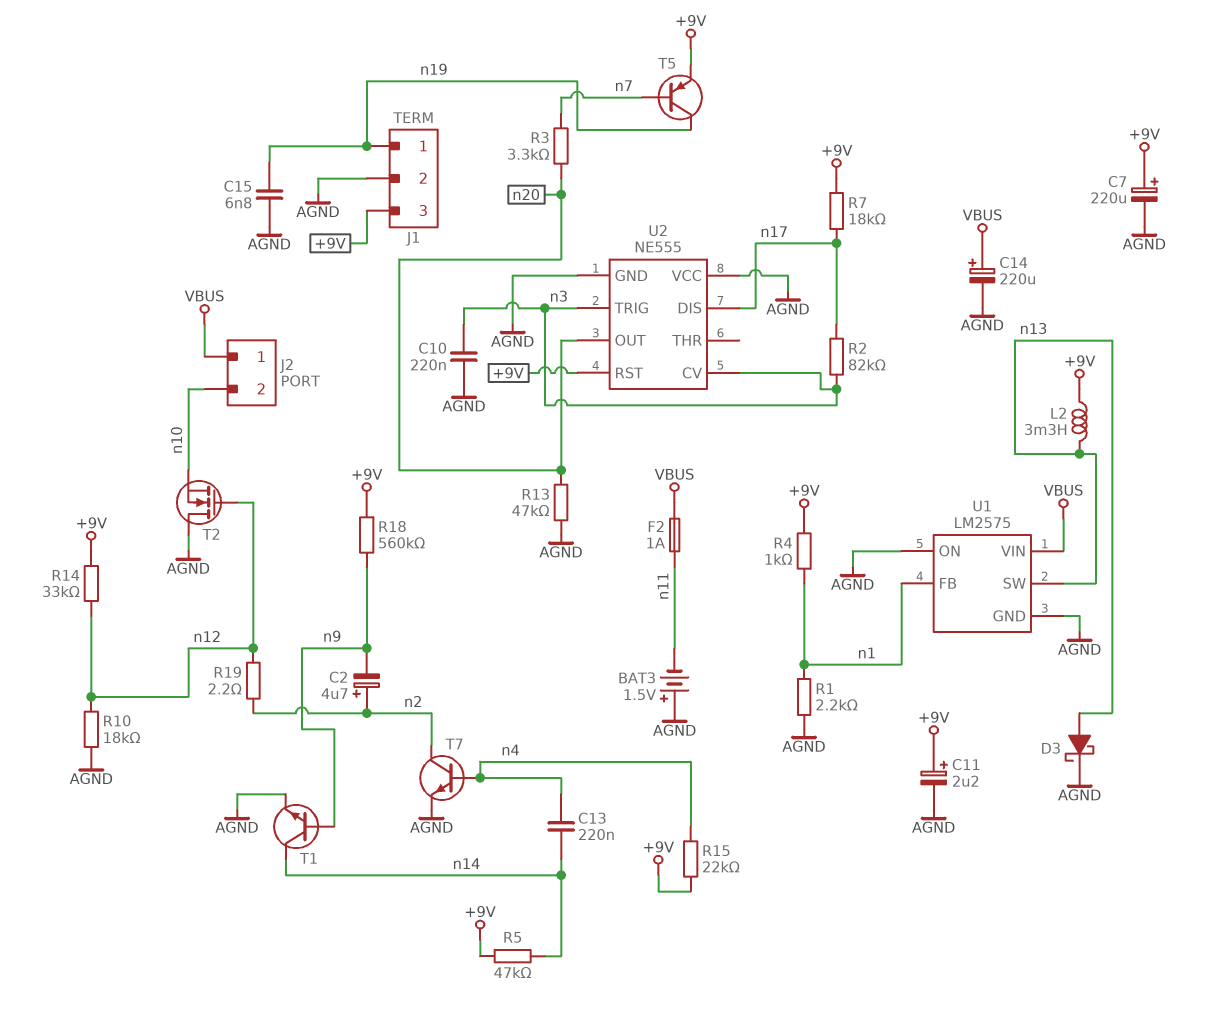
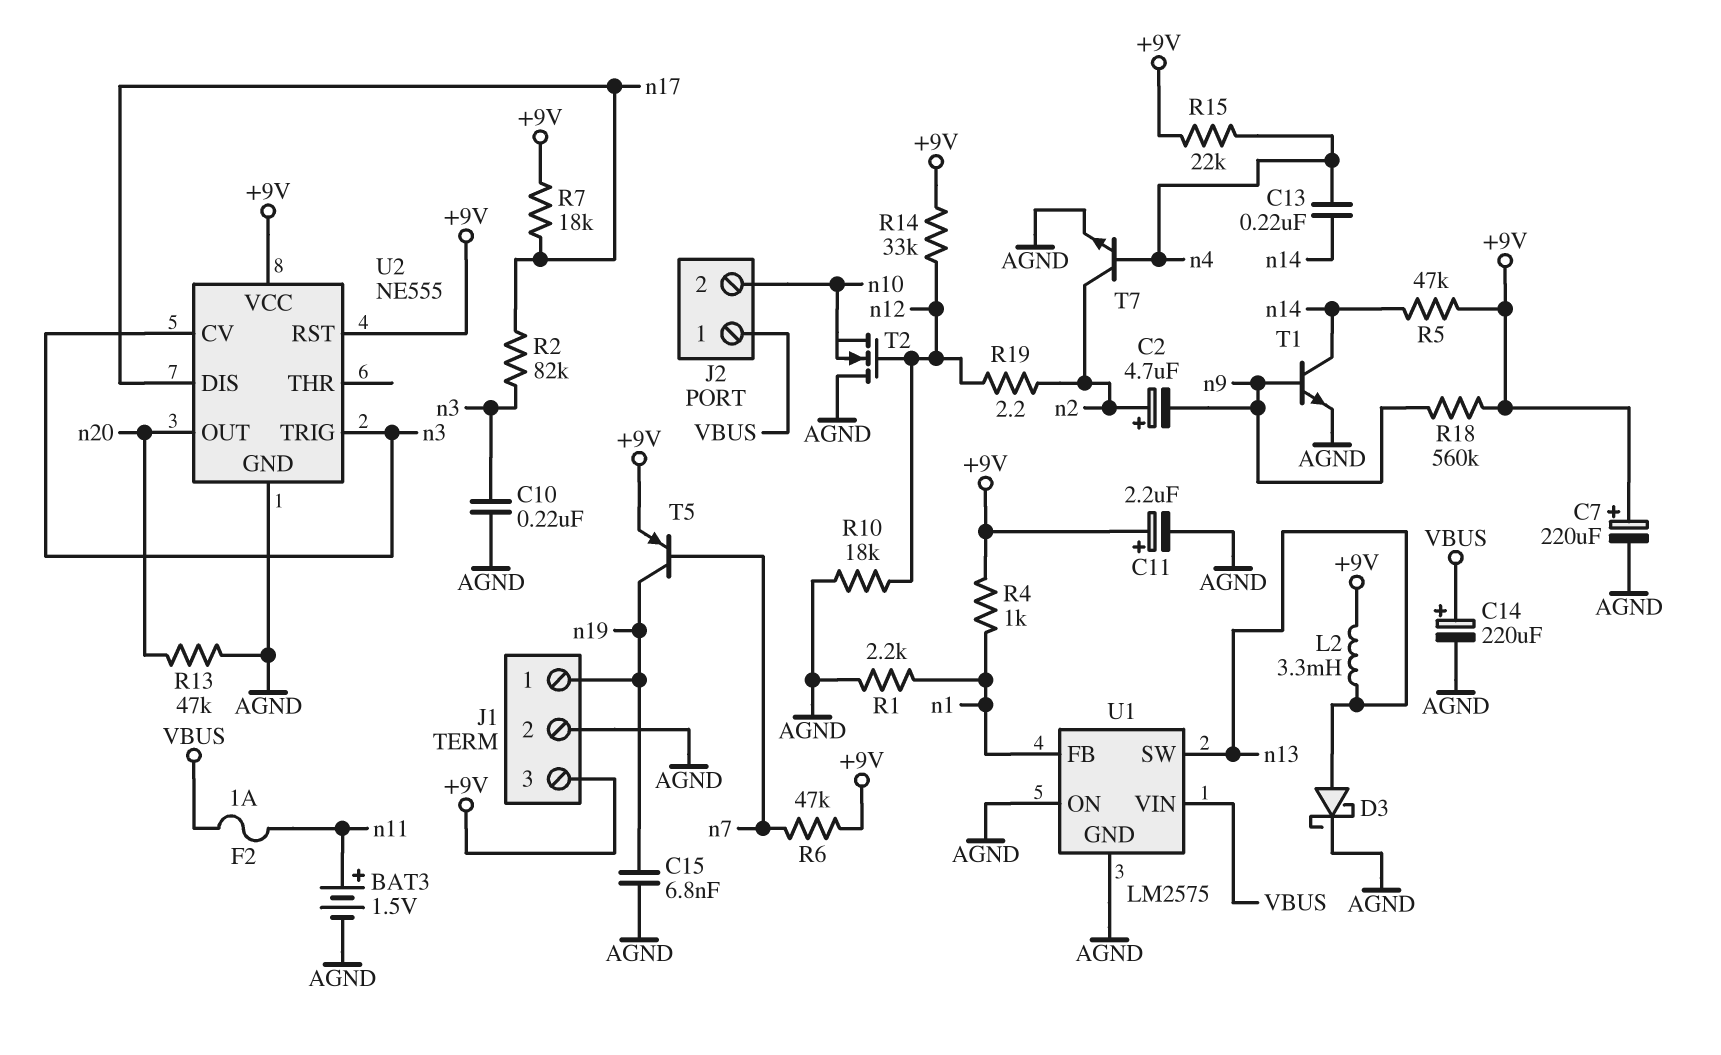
BAT3: 1.5V (plus AGND, minus n11) -> 1.5V (plus n11, minus AGND)
R3: 3.3k (n7, n20) -> none
R6: none -> 47k (+9V, n7)
U2 pin VCC: AGND -> +9V

